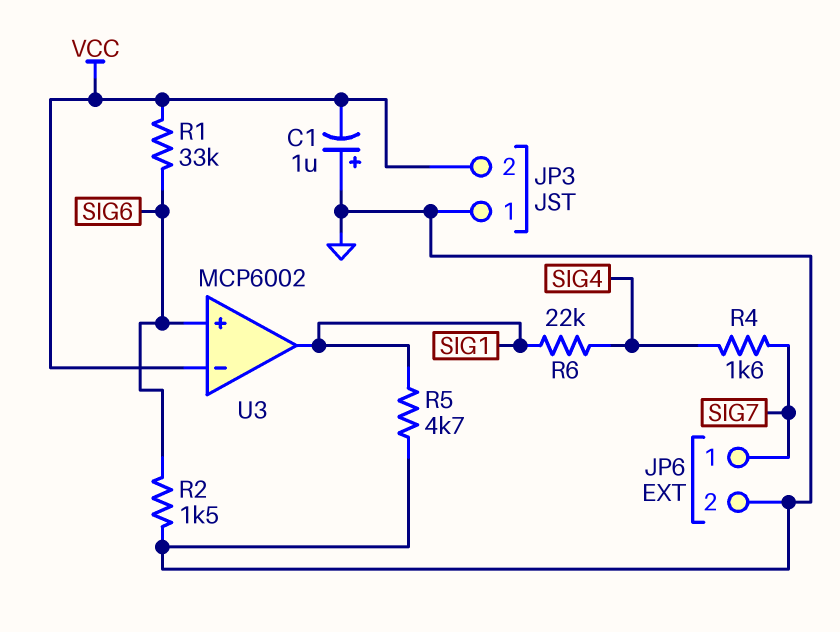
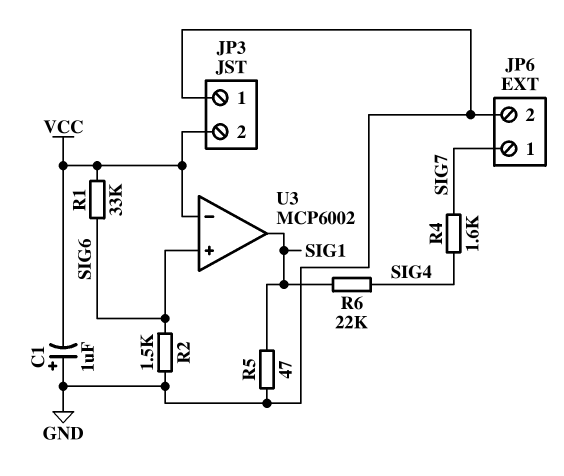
R5: 4.7k (GND, SIG1) -> 47 (GND, SIG1)

